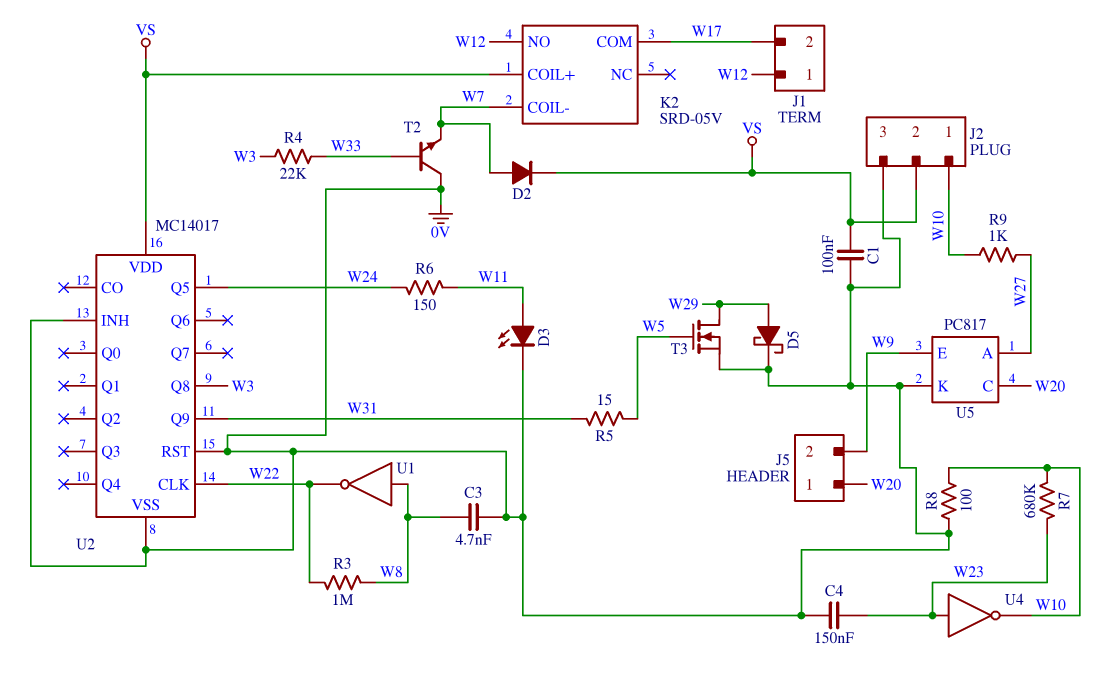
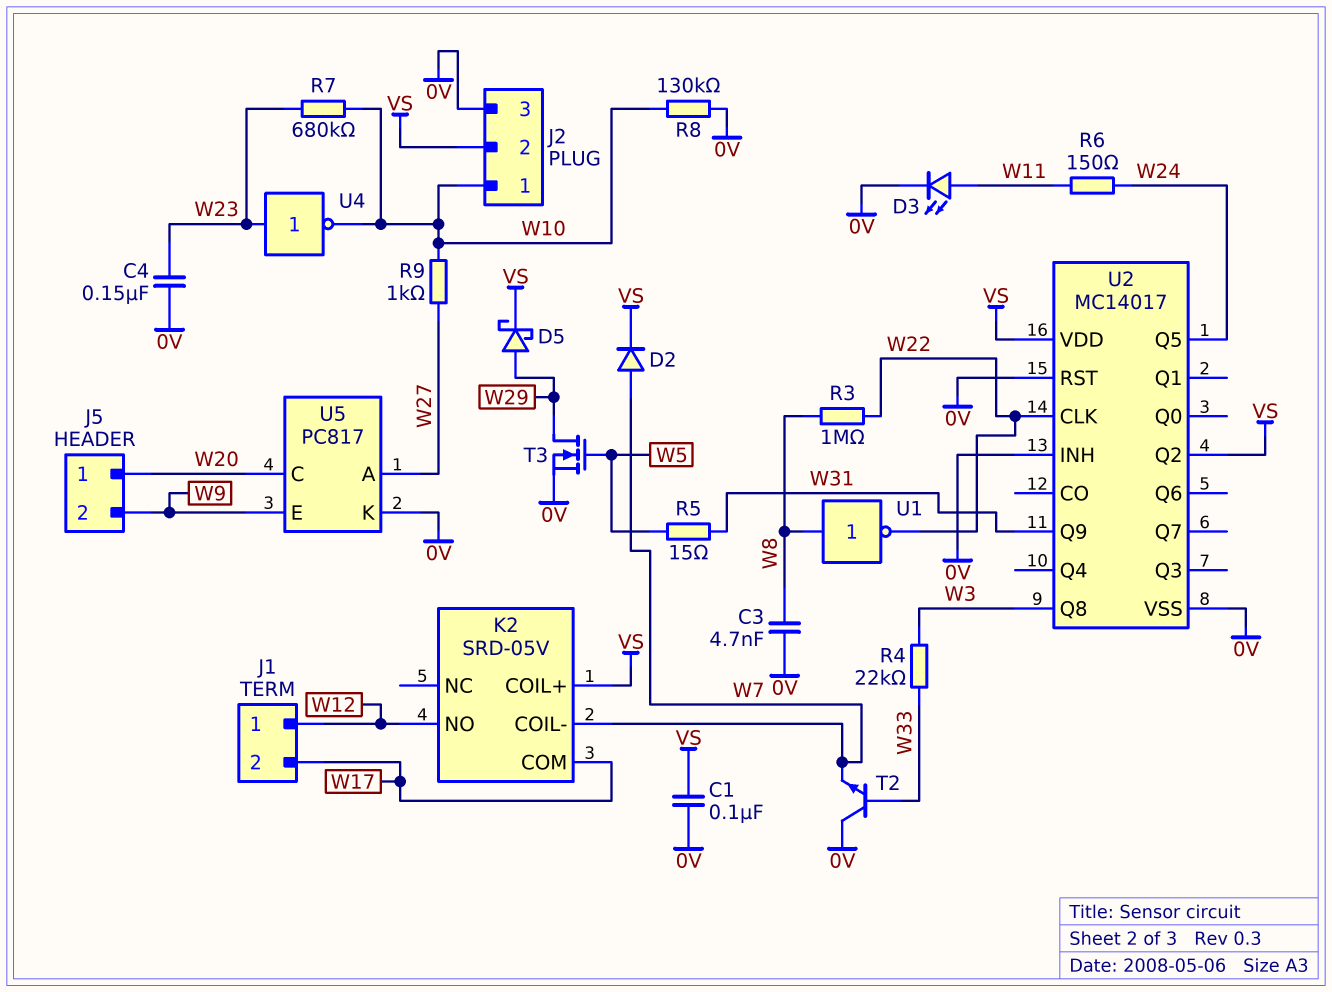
D5: schottky (A W29, K 0V) -> schottky (A W29, K VS)
R8: 100 (0V, W10) -> 130k (0V, W10)
U2 pin Q2: none -> VS

